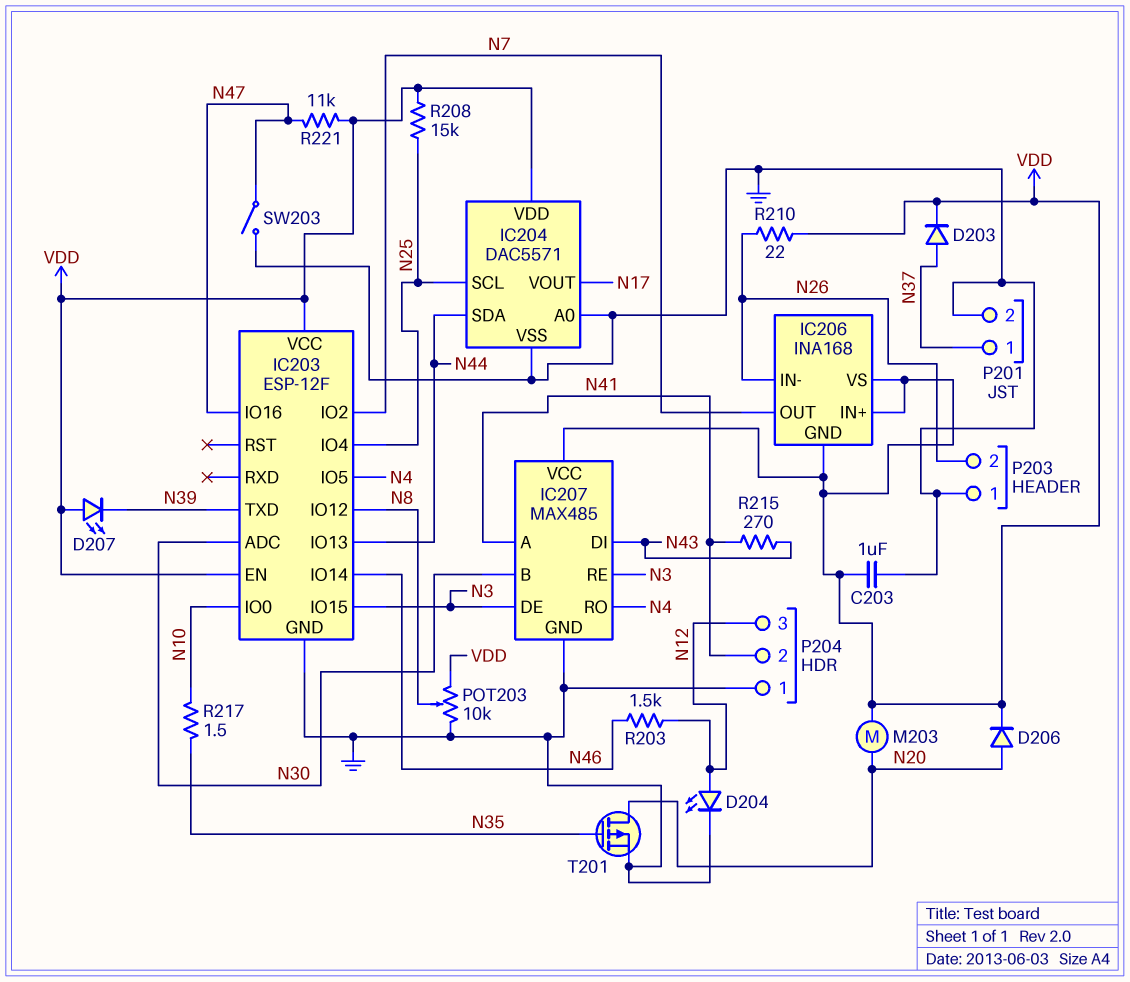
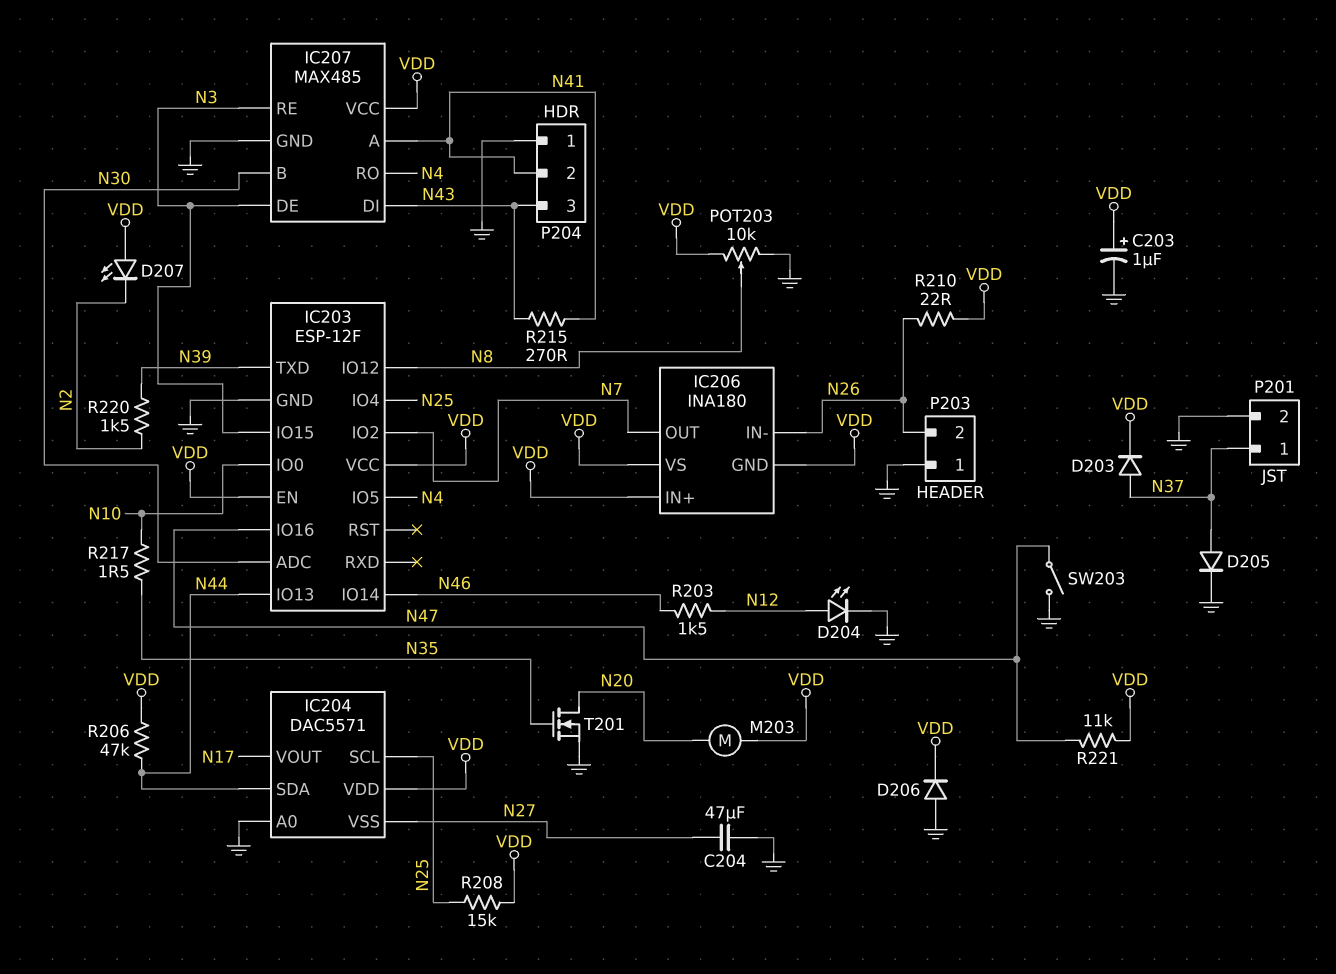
C203: 1uF (GND, VDD) -> 1uF (plus VDD, minus GND)
C204: none -> 47uF (GND, N27)
D205: none -> diode (A N37, K GND)
D206: diode (A N20, K VDD) -> diode (A GND, K VDD)
D207: LED (A VDD, K N39) -> LED (A VDD, K N2)
IC204 pin VSS: GND -> N27
IC206: INA168 -> INA180
P204 pin 3: N12 -> N43
R206: none -> 47k (N44, VDD)
R220: none -> 1.5k (N2, N39)
T201: PMOS (G N35, D N20, S GND) -> NMOS (G N35, D N20, S GND)

